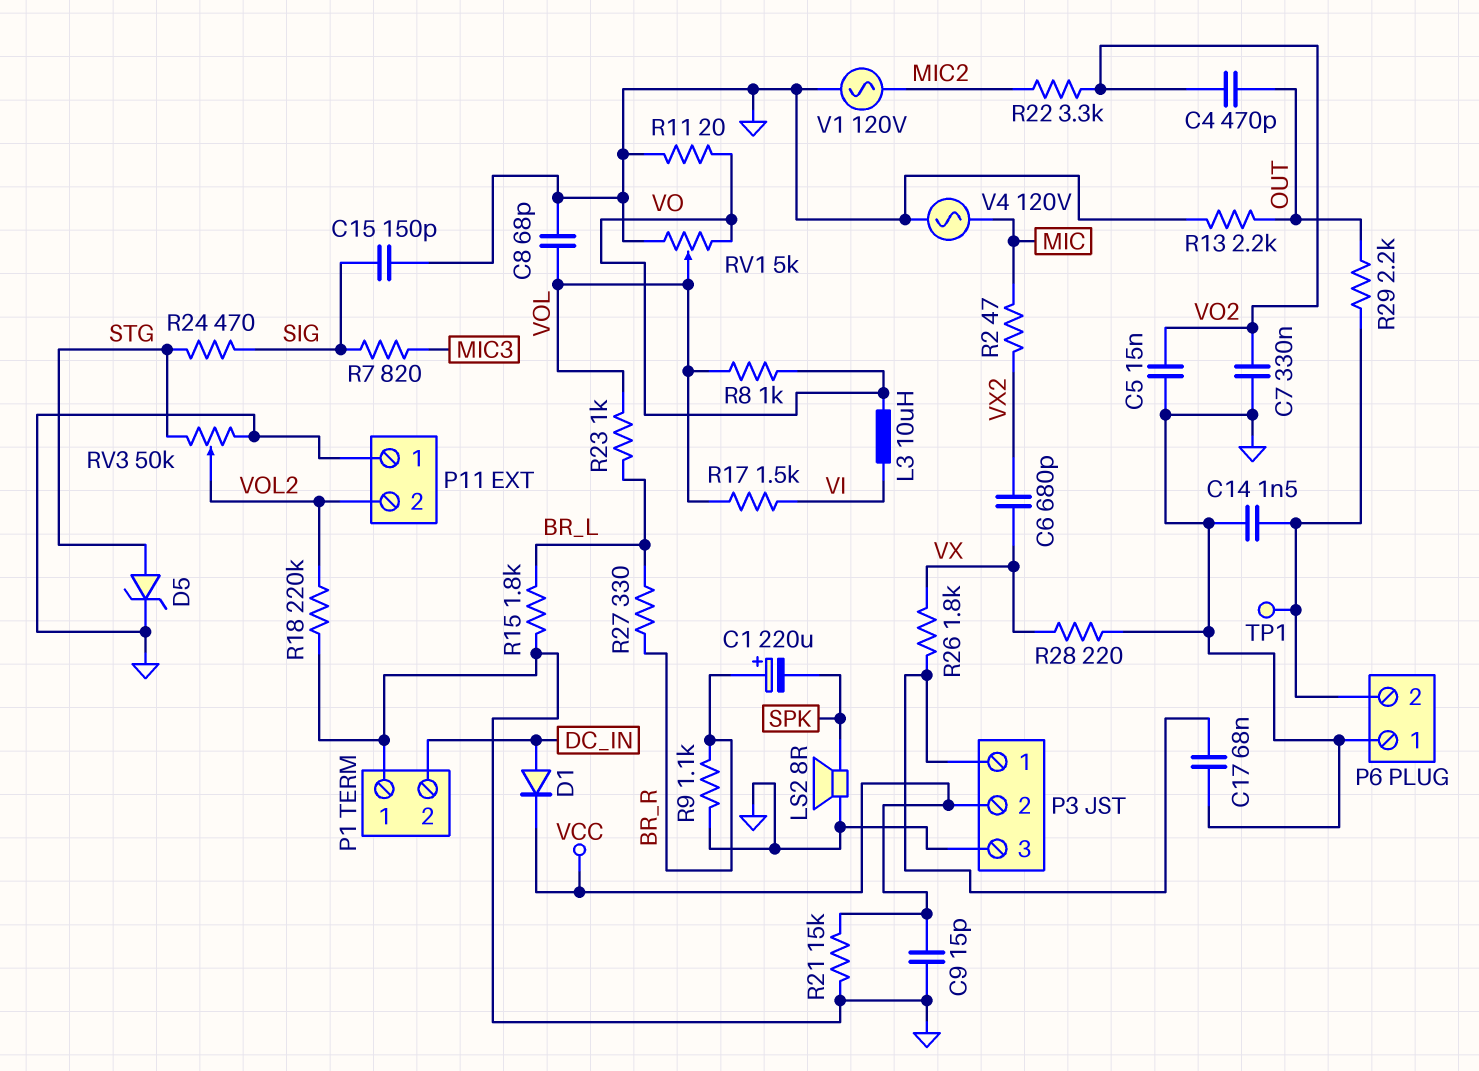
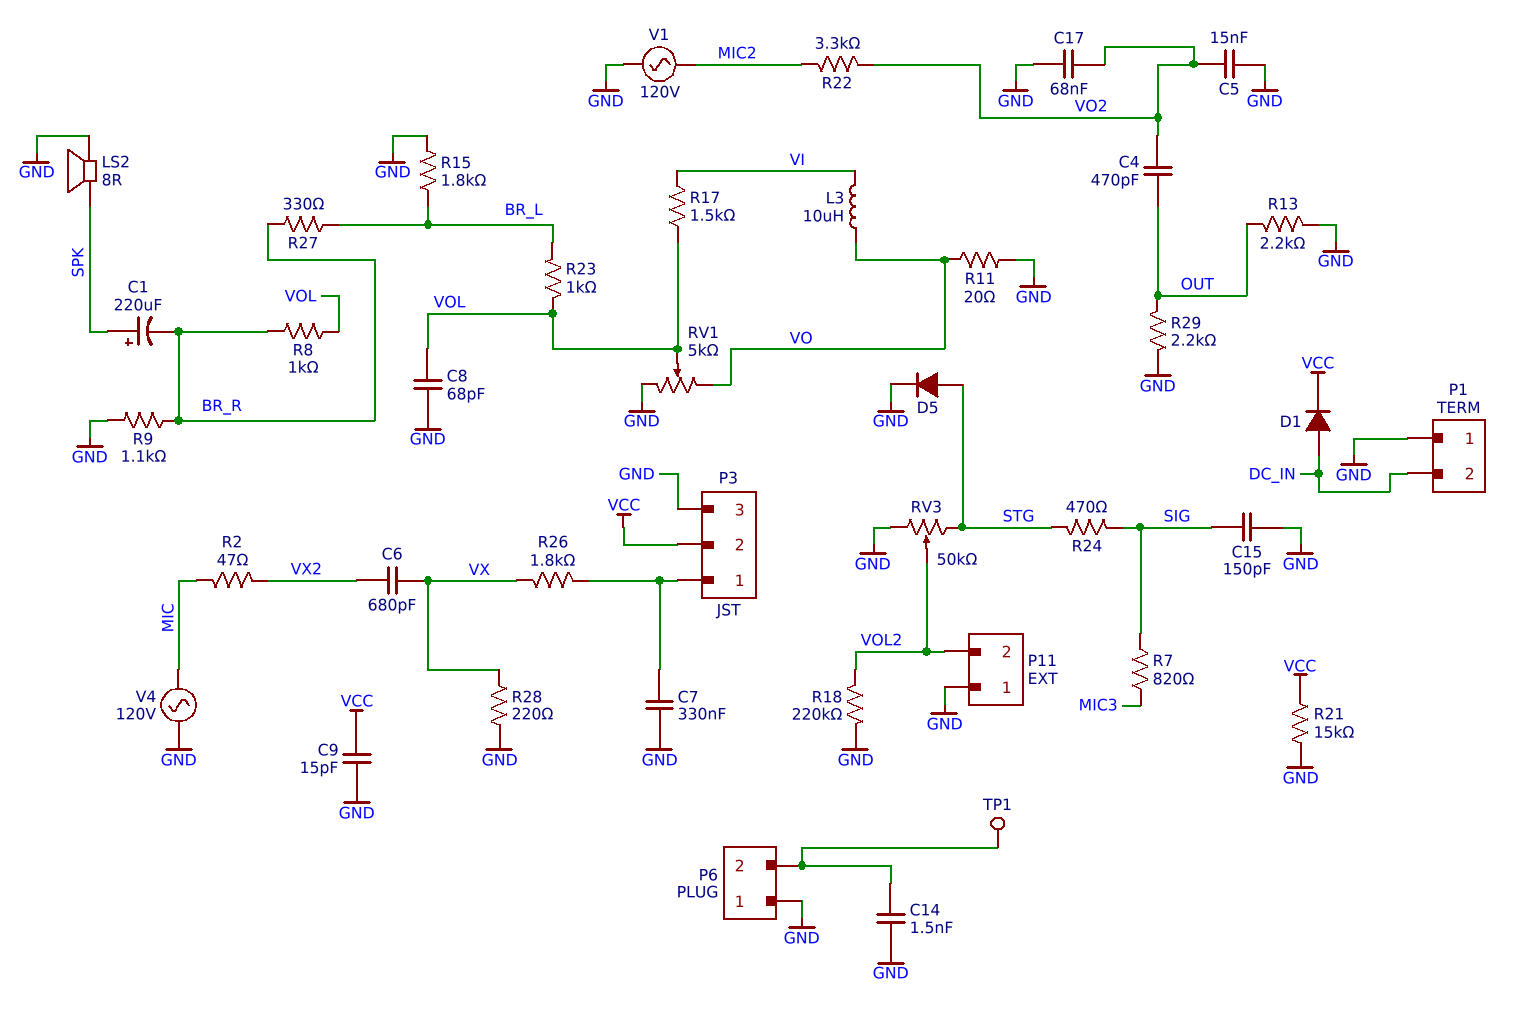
C1: 220uF (plus BR_R, minus SPK) -> 220uF (plus SPK, minus BR_R)
C7: 330nF (GND, VO2) -> 330nF (GND, P3/1)
C17: 68nF (GND, P3/1) -> 68nF (GND, VO2)
D5: zener (A STG, K GND) -> diode (A STG, K GND)
R8: 1k (VO, VOL) -> 1k (BR_R, VOL)
R29: 2.2k (OUT, P6/2) -> 2.2k (GND, OUT)

